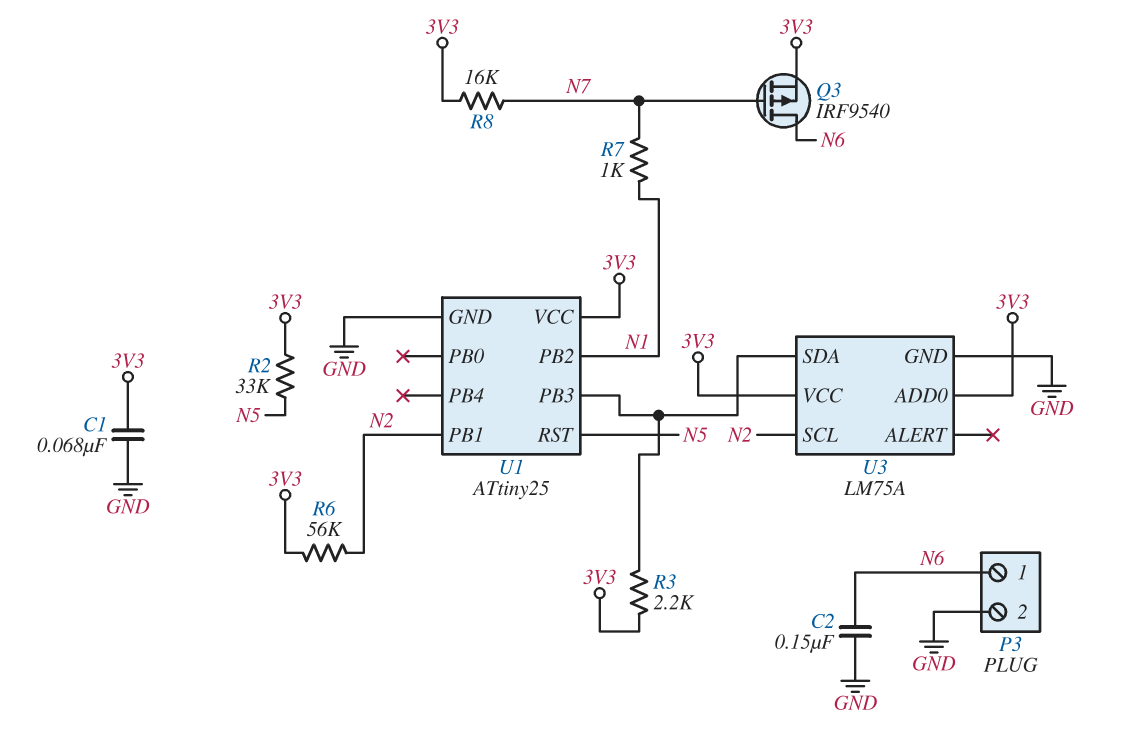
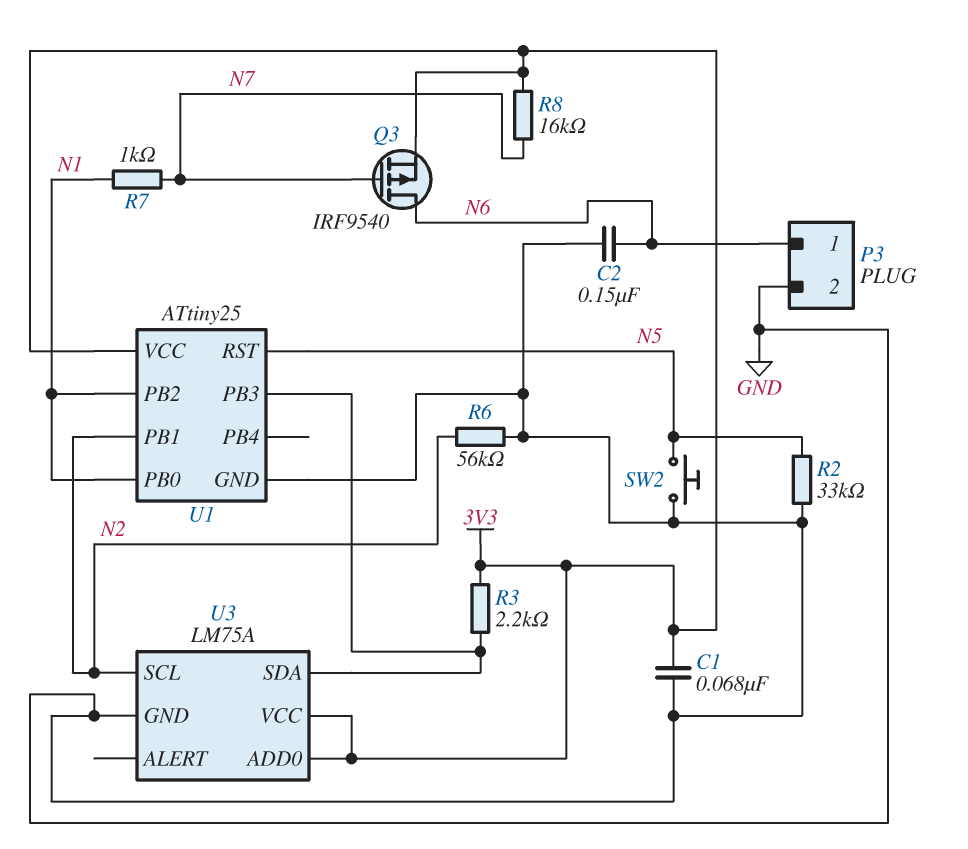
R2: 33k (3V3, N5) -> 33k (GND, N5)
R6: 56k (3V3, N2) -> 56k (GND, N2)
SW2: none -> button (GND, N5)
U1 pin PB0: none -> N1

